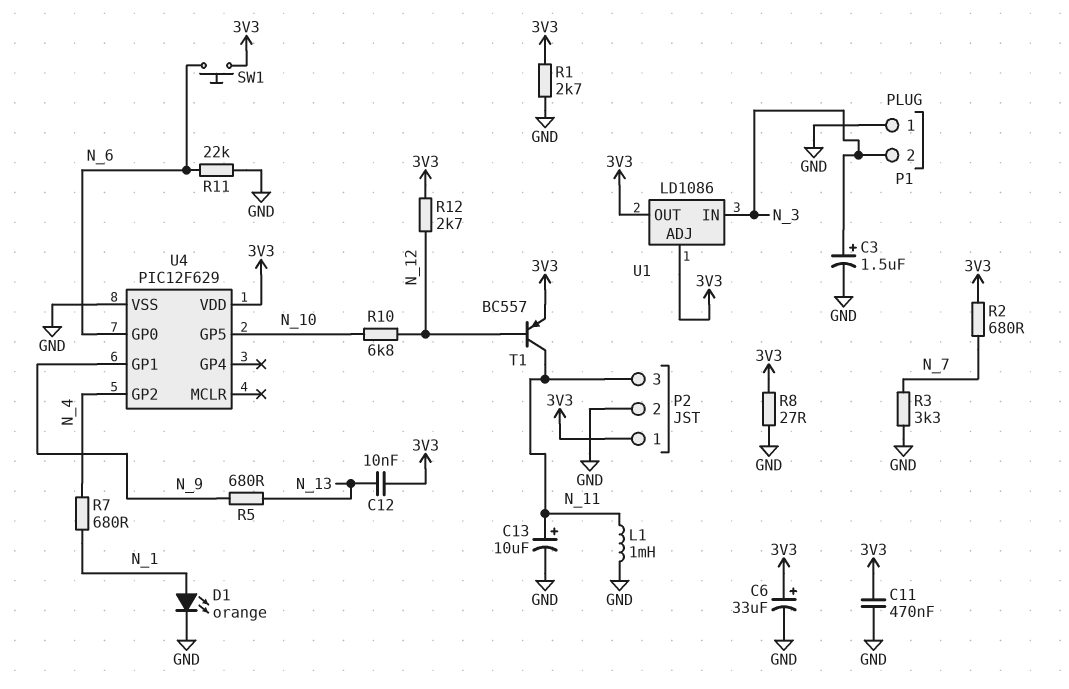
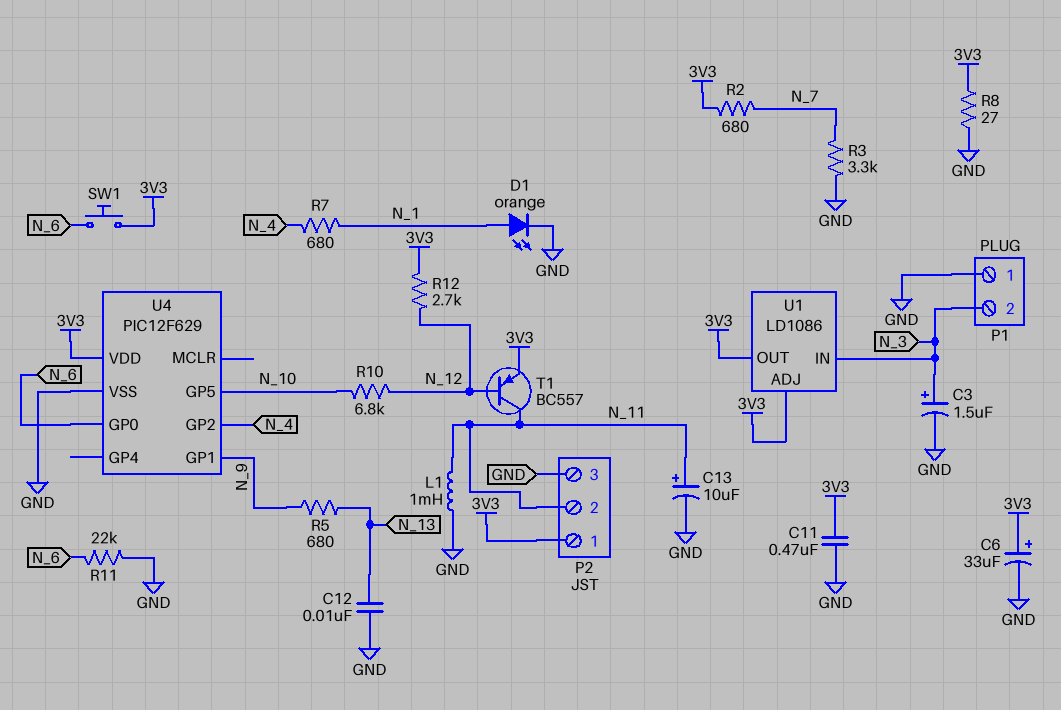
C12: 10nF (3V3, N_13) -> 10nF (GND, N_13)
P2 pin 2: GND -> N_11
P2 pin 3: N_11 -> GND
R1: 2.7k (3V3, GND) -> none

